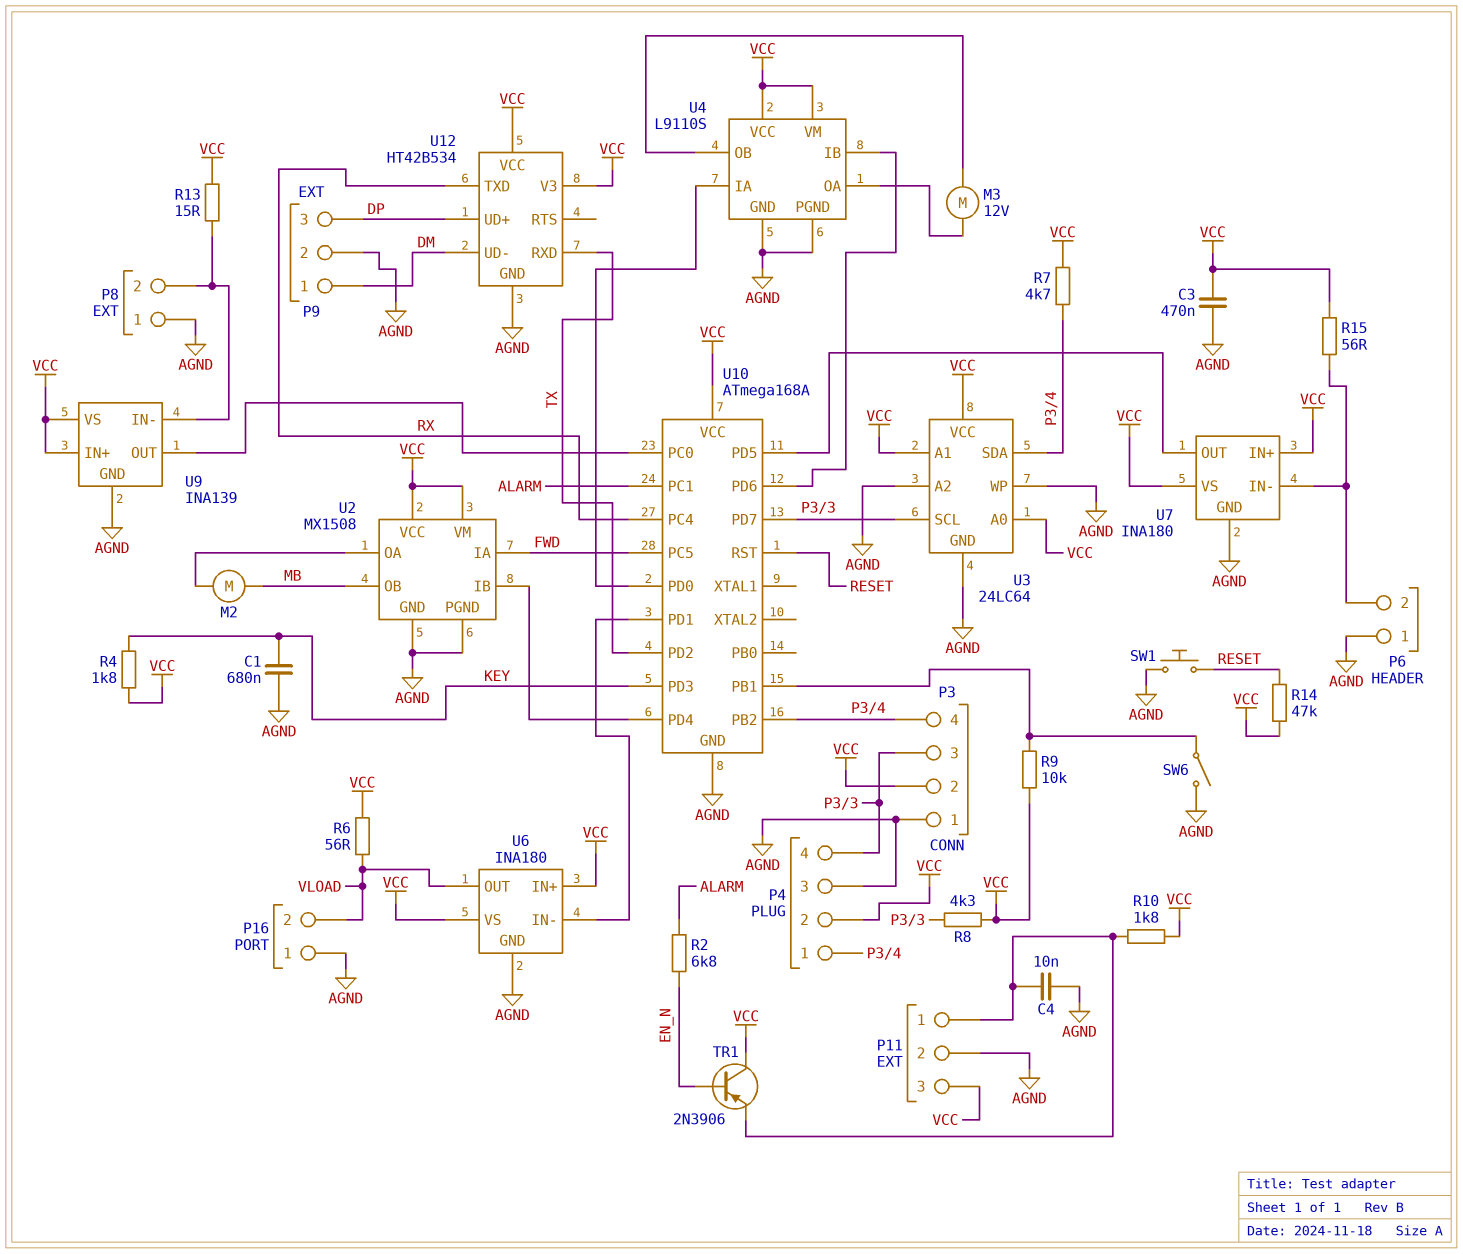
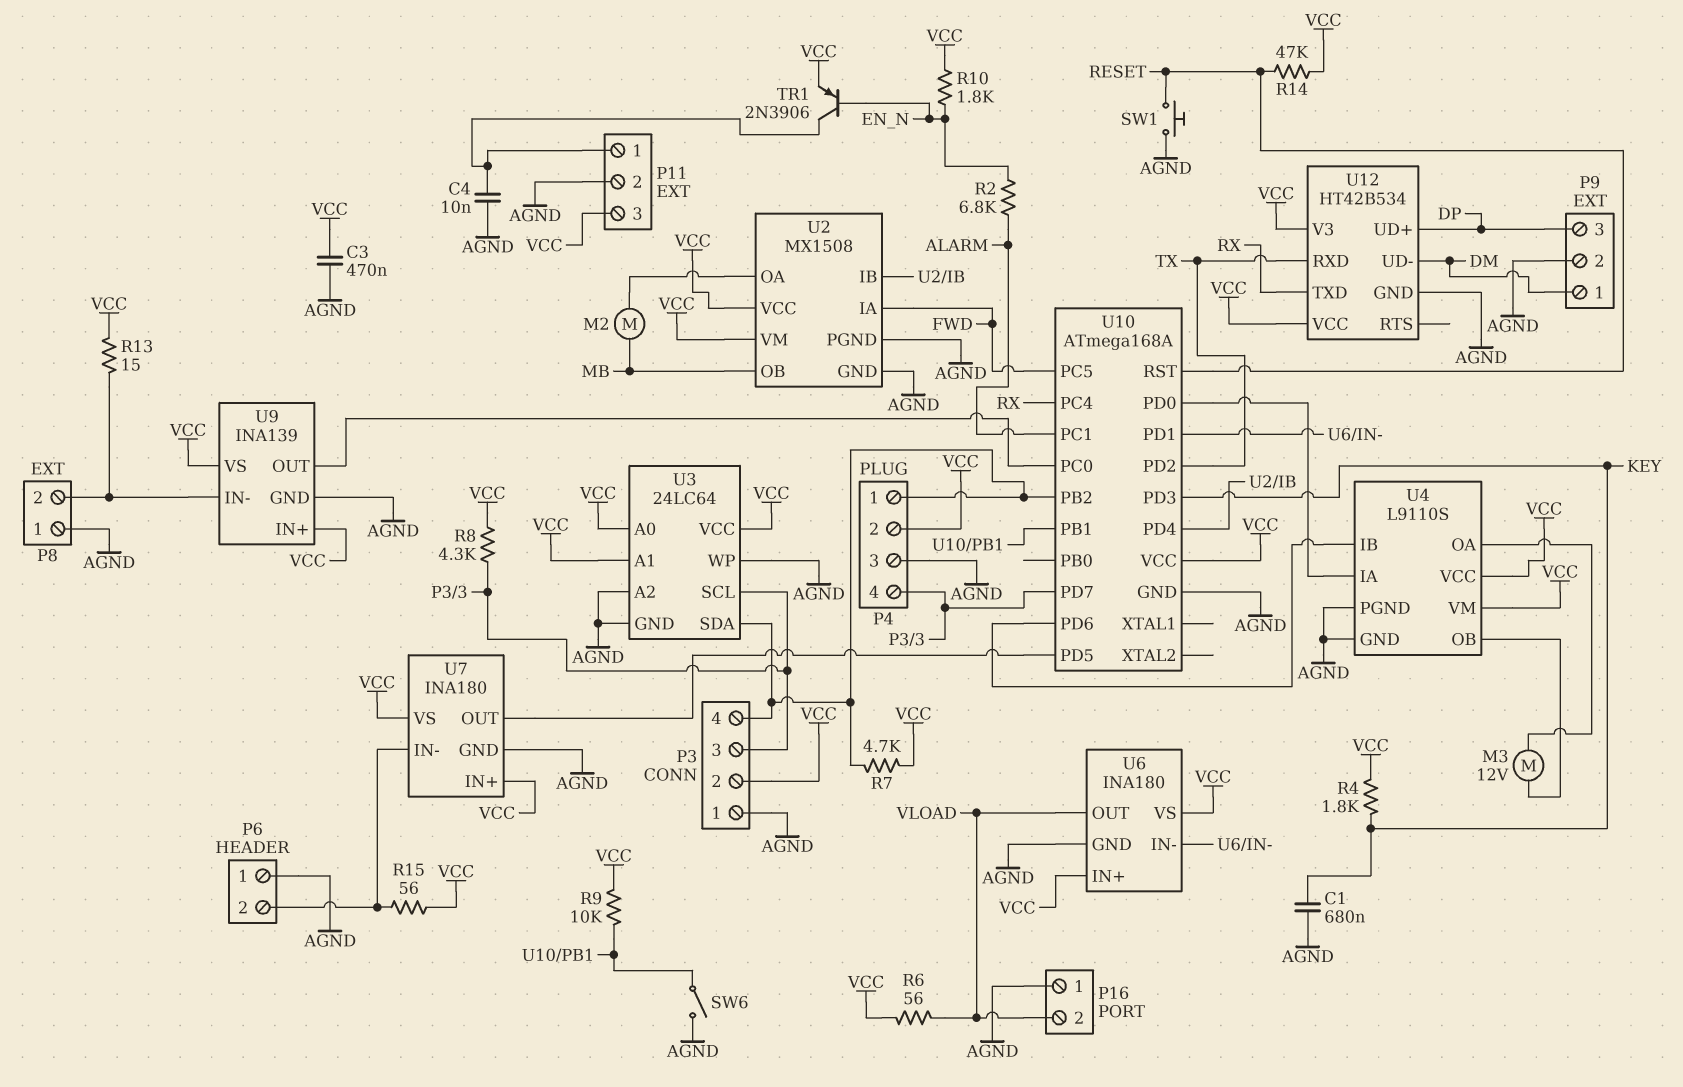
R10: 1.8k (P11/1, VCC) -> 1.8k (EN_N, VCC)
TR1: PNP 2N3906 (B EN_N, C VCC, E P11/1) -> PNP 2N3906 (B EN_N, C P11/1, E VCC)

